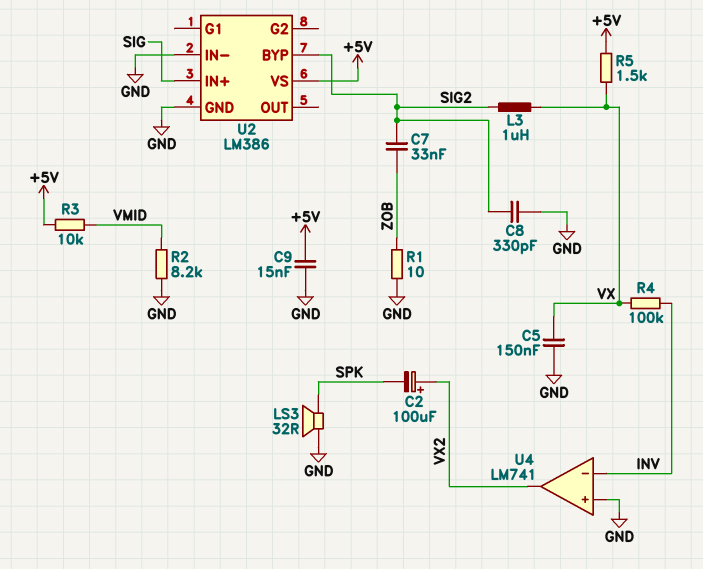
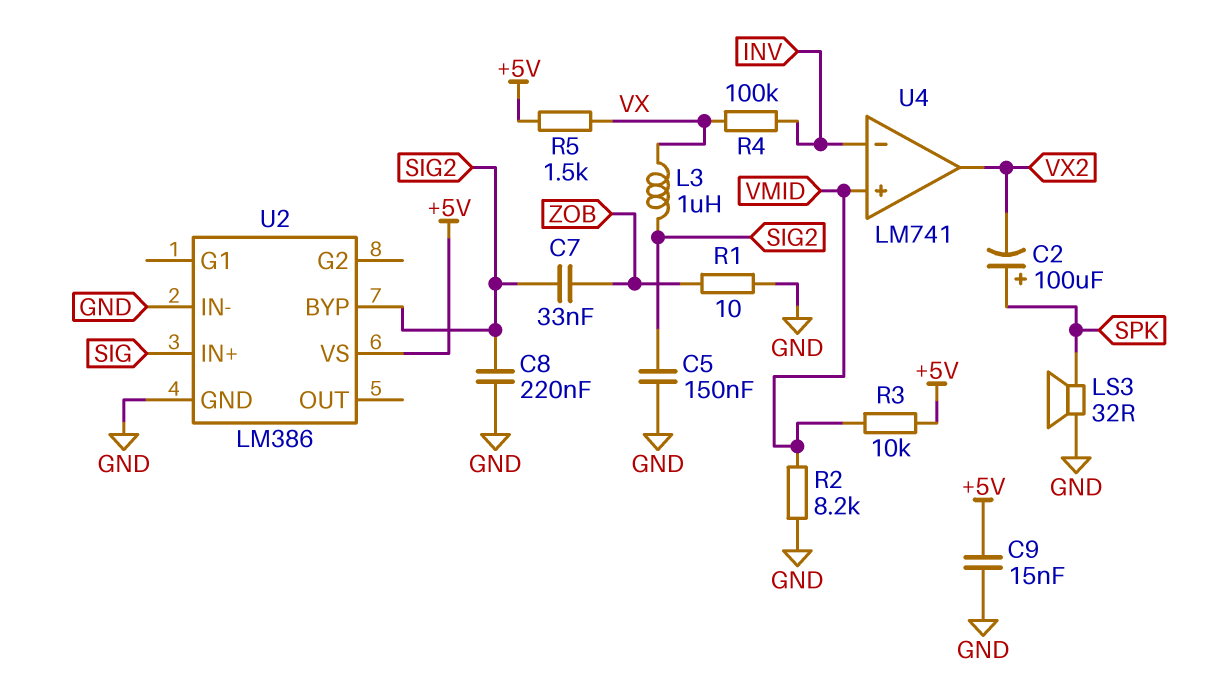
C2: 100uF (plus VX2, minus SPK) -> 100uF (plus SPK, minus VX2)
C5: 150nF (GND, VX) -> 150nF (GND, SIG2)
C8: 330pF (GND, SIG2) -> 220nF (GND, SIG2)
U4 pin in+: GND -> VMID

